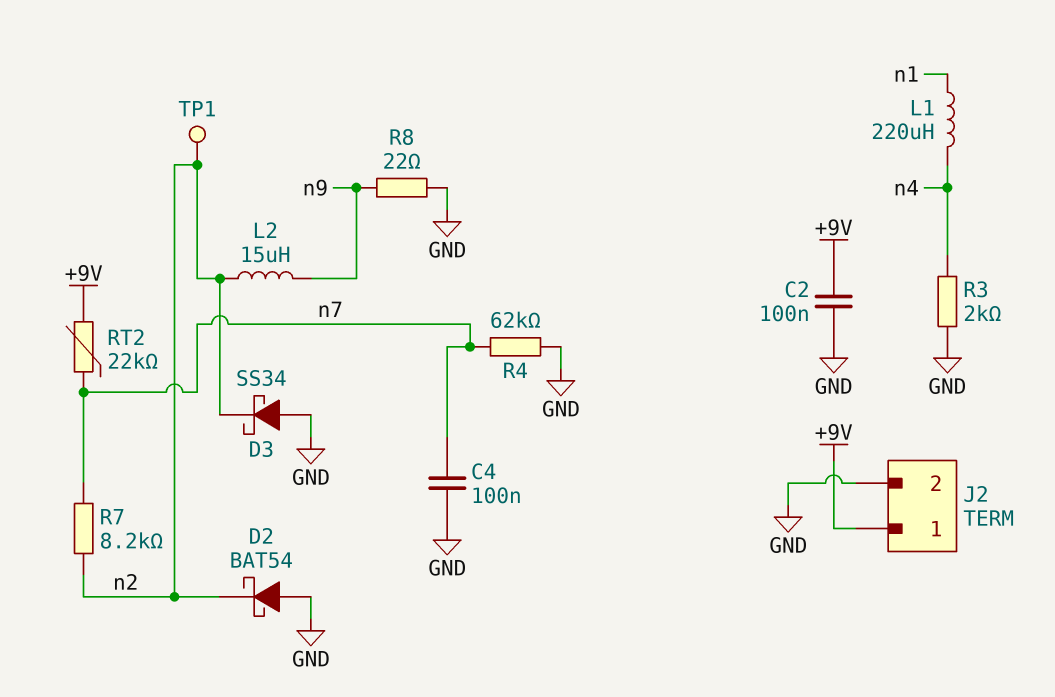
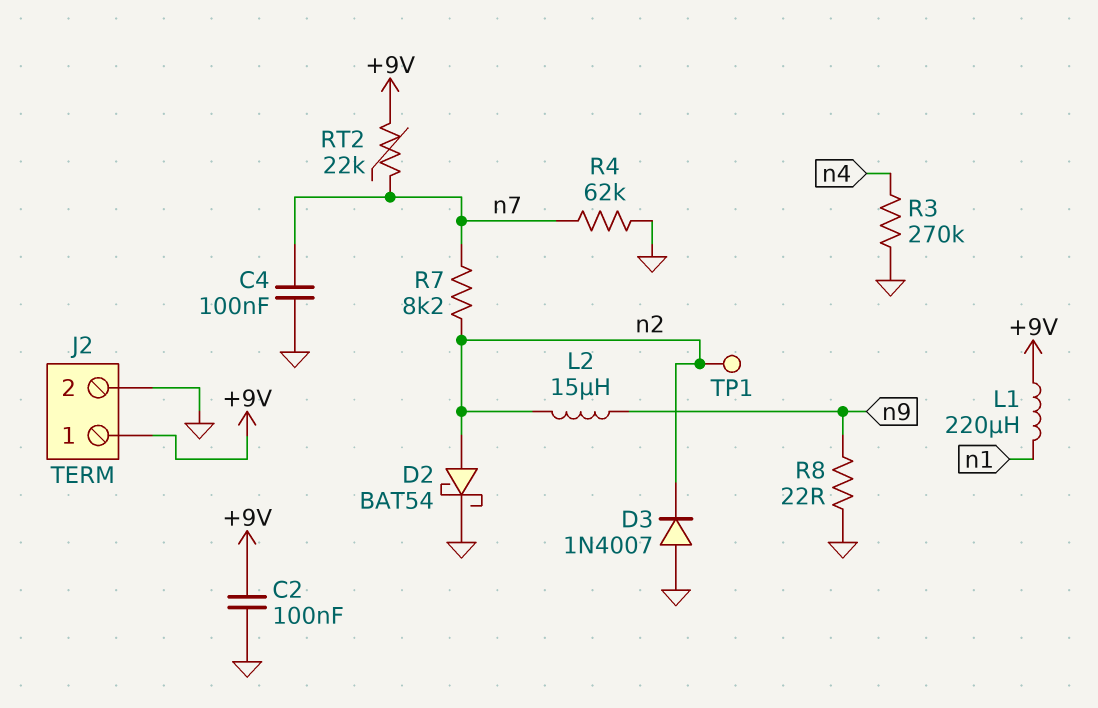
D2: schottky BAT54 (A GND, K n2) -> schottky BAT54 (A n2, K GND)
D3: schottky SS34 (A GND, K n2) -> diode 1N4007 (A GND, K n2)
L1: 220uH (n1, n4) -> 220uH (+9V, n1)
R3: 2k (GND, n4) -> 270k (GND, n4)

